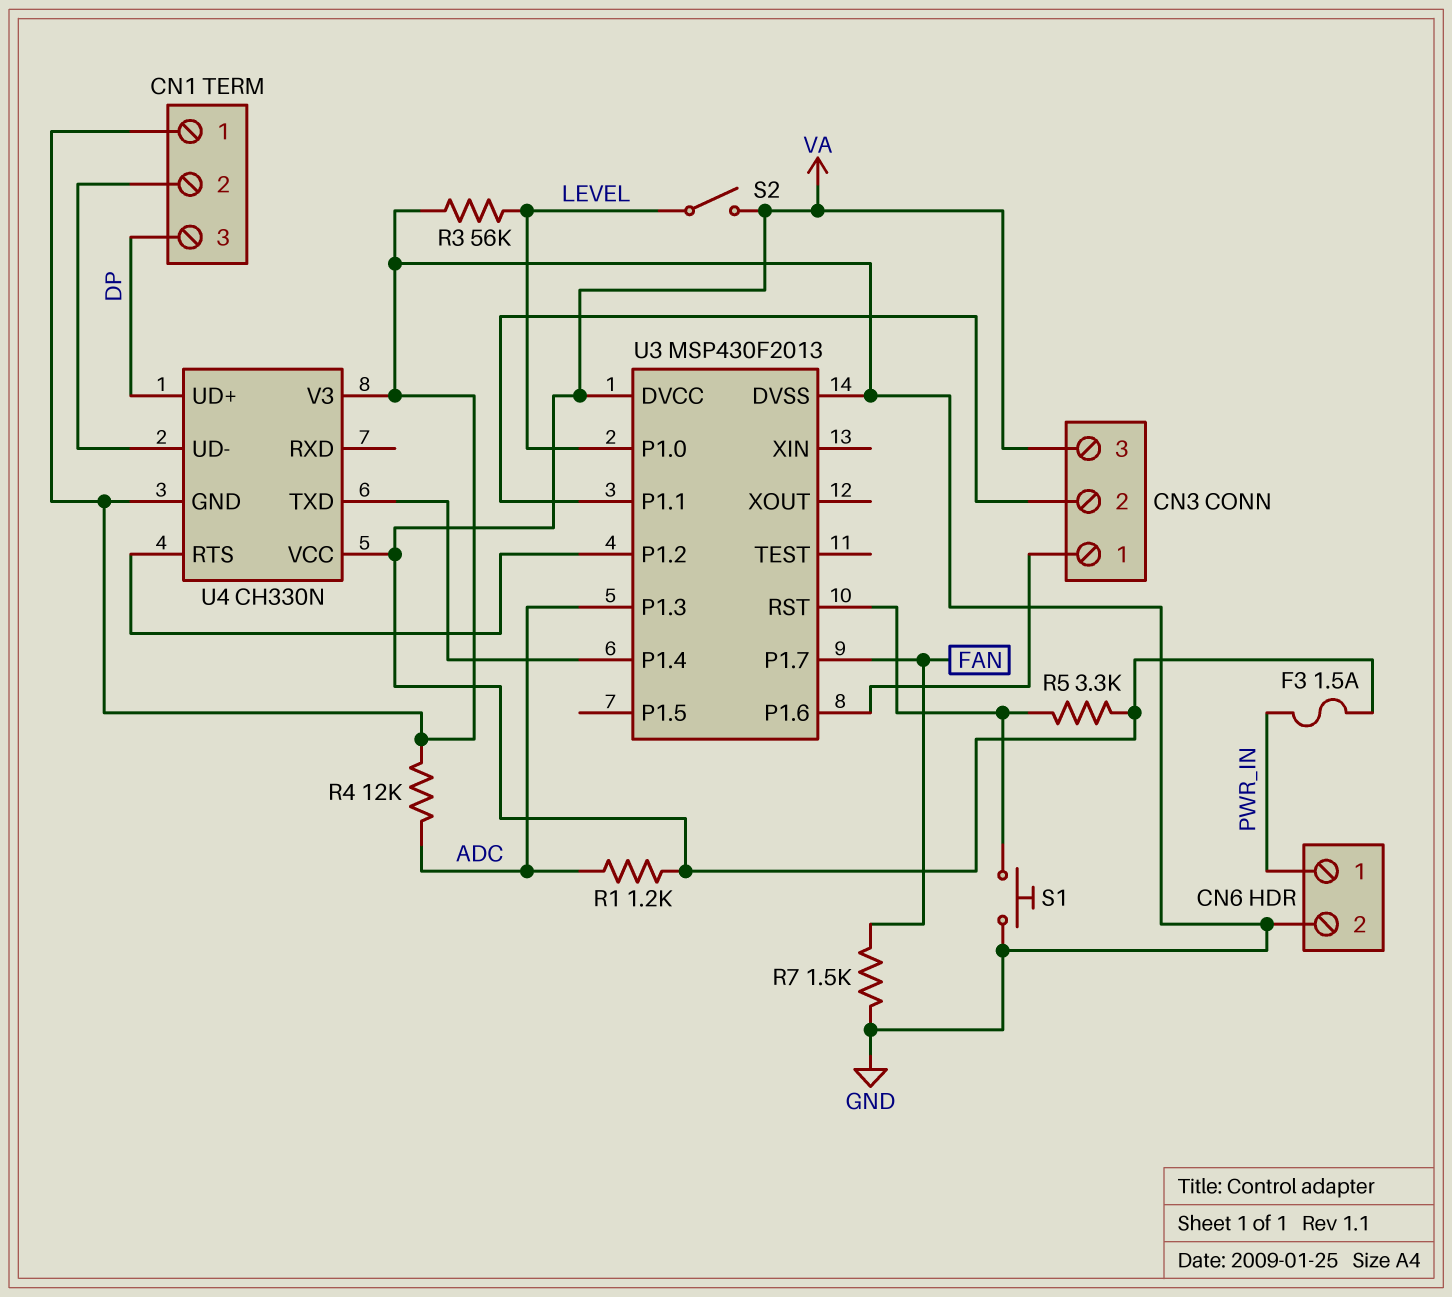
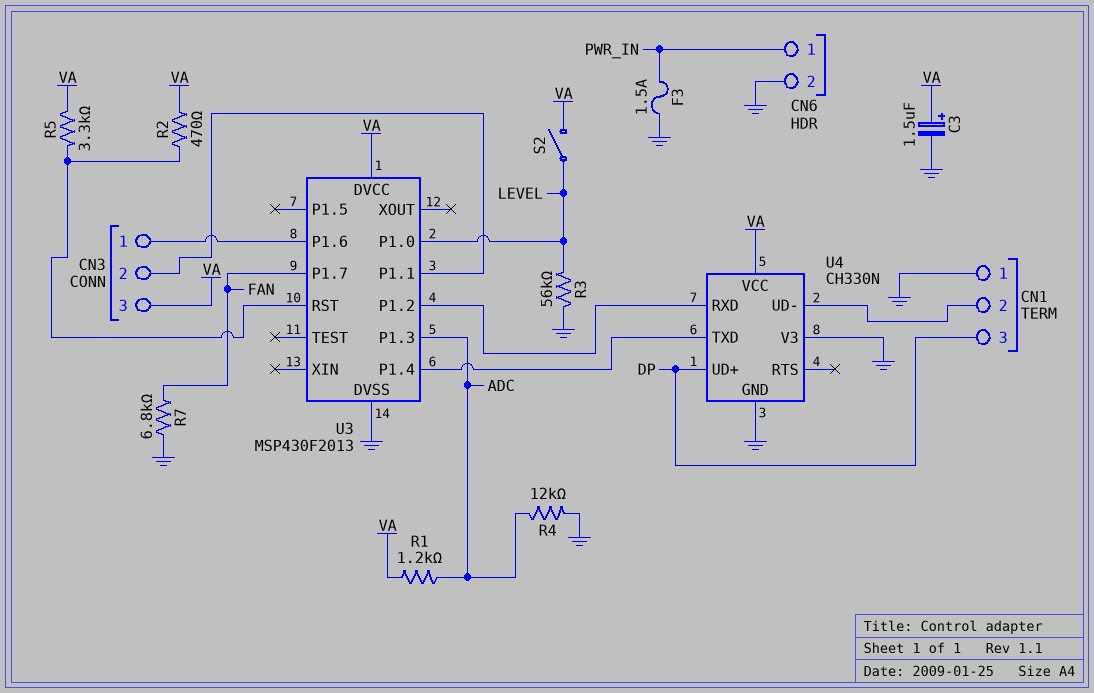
C3: none -> 1.5uF (plus VA, minus GND)
F3: 1.5A (PWR_IN, VA) -> 1.5A (GND, PWR_IN)
R2: none -> 470 (U3/RST, VA)
R7: 1.5k (FAN, GND) -> 6.8k (FAN, GND)
S1: button (GND, U3/RST) -> none
U4 pin RTS: U3/P1.2 -> none
U4 pin RXD: none -> U3/P1.2

